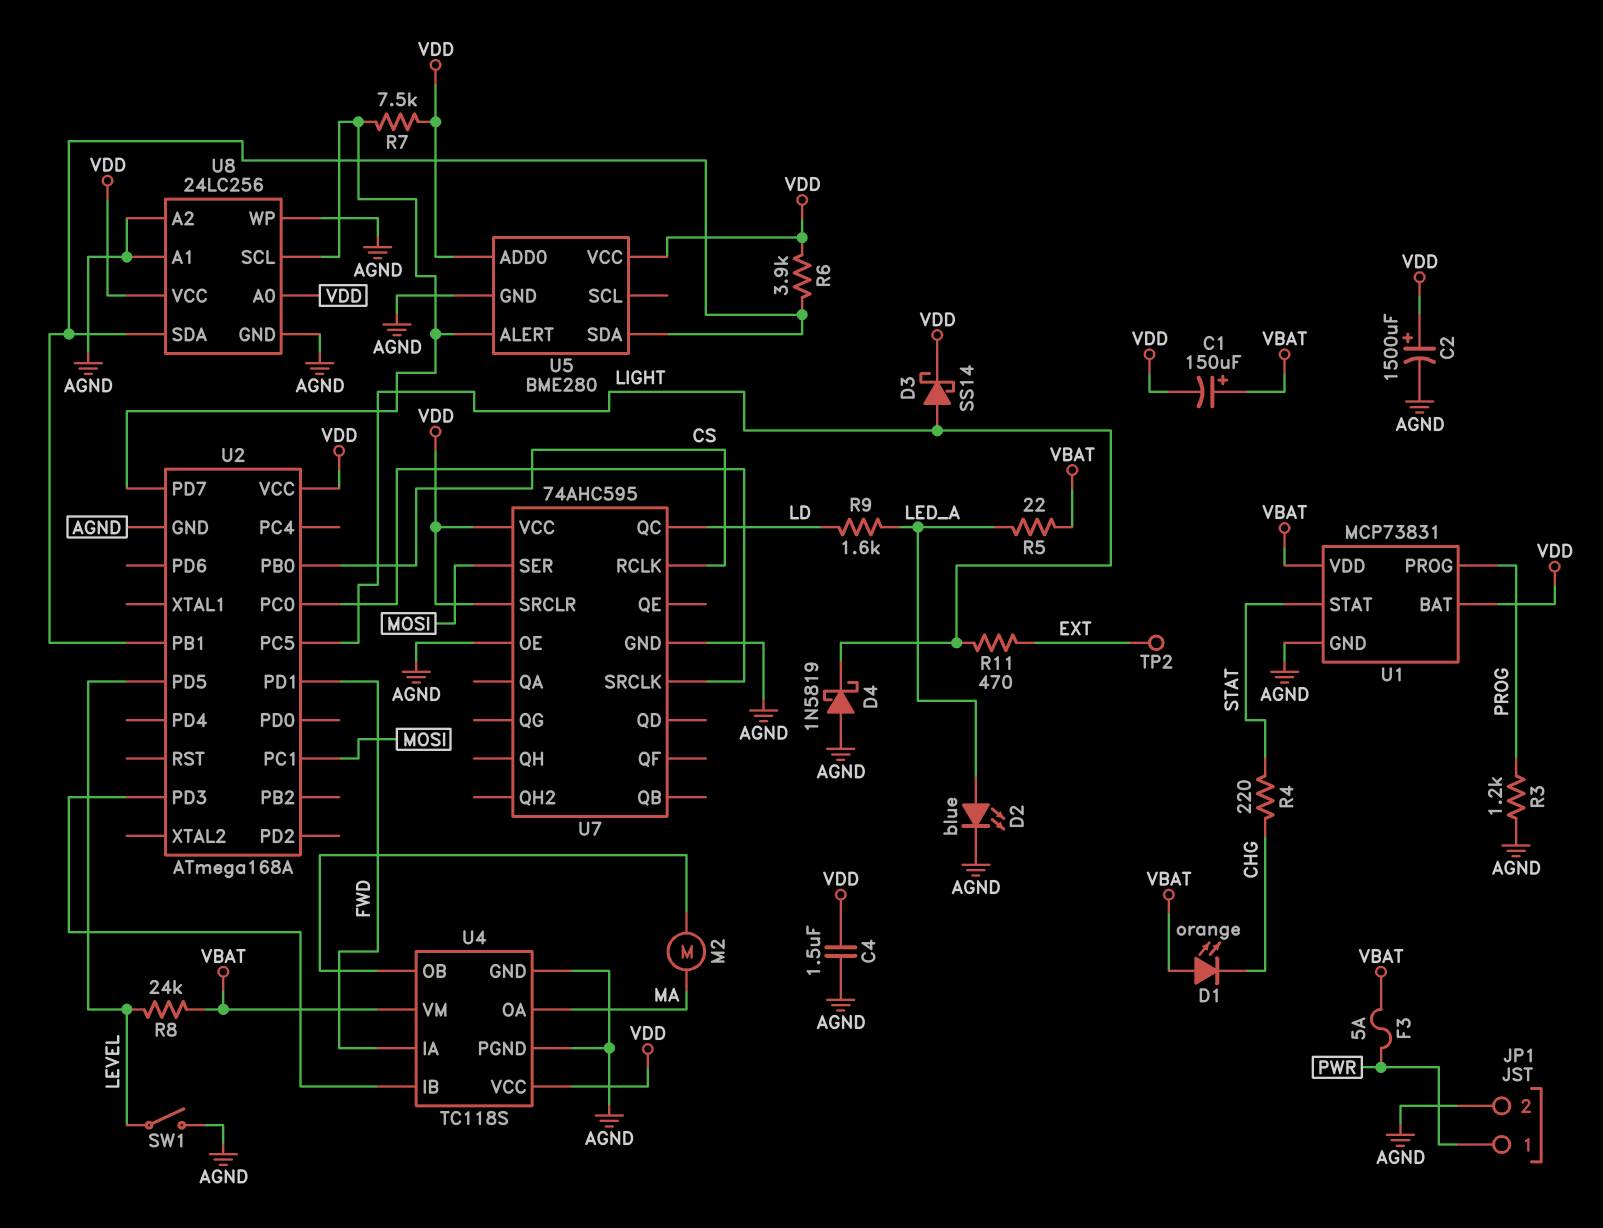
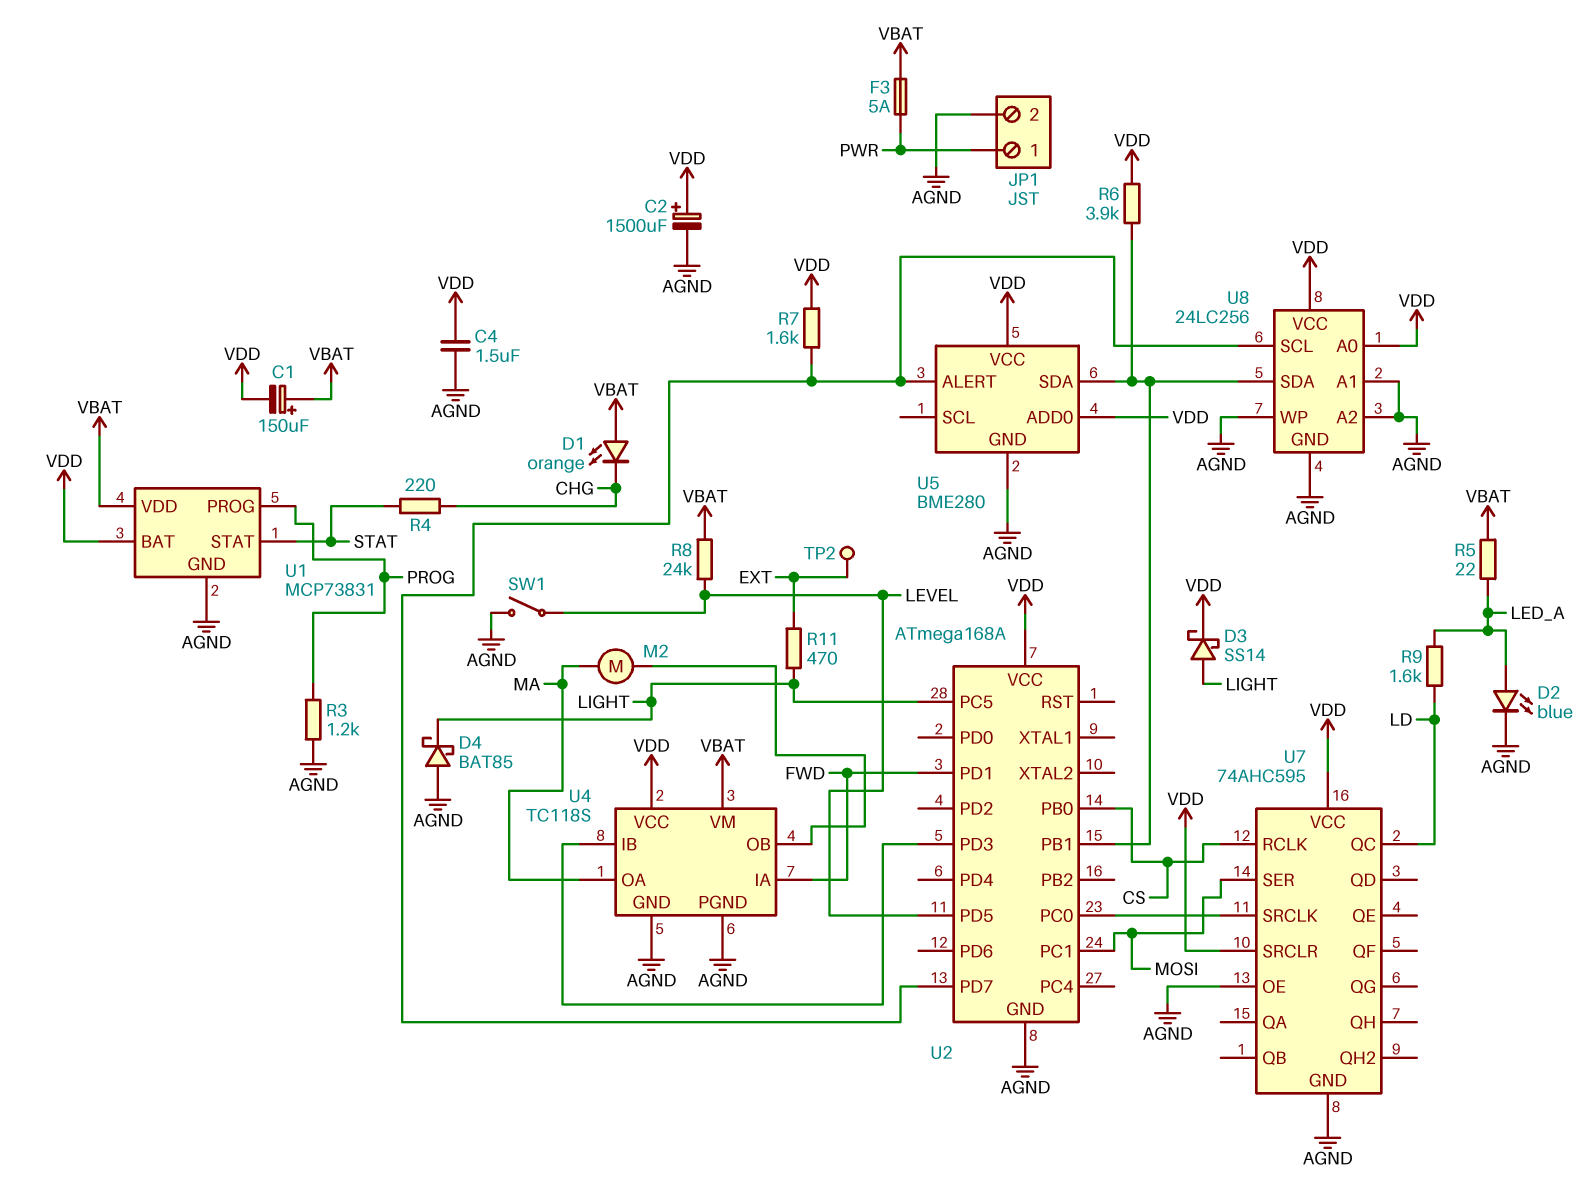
D4: schottky 1N5819 (A AGND, K LIGHT) -> schottky BAT85 (A AGND, K LIGHT)
R7: 7.5k (U2/PD7, VDD) -> 1.6k (U2/PD7, VDD)

